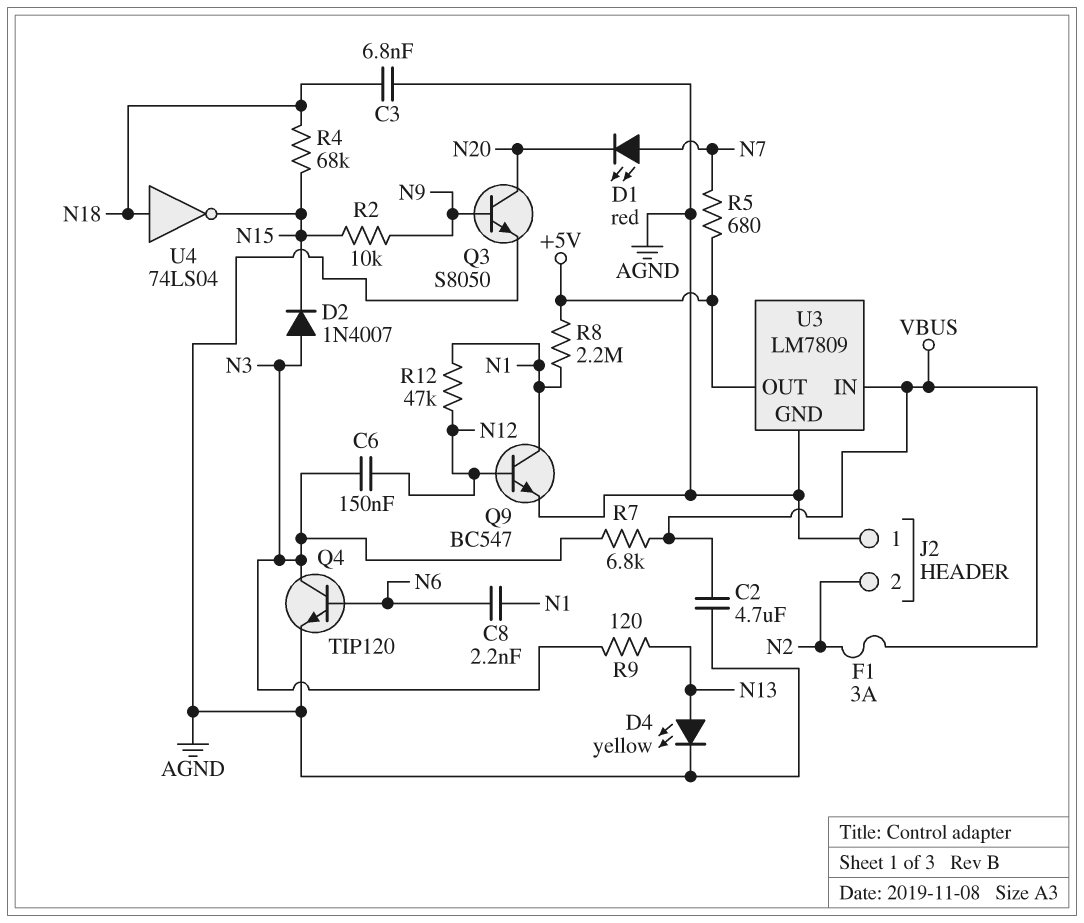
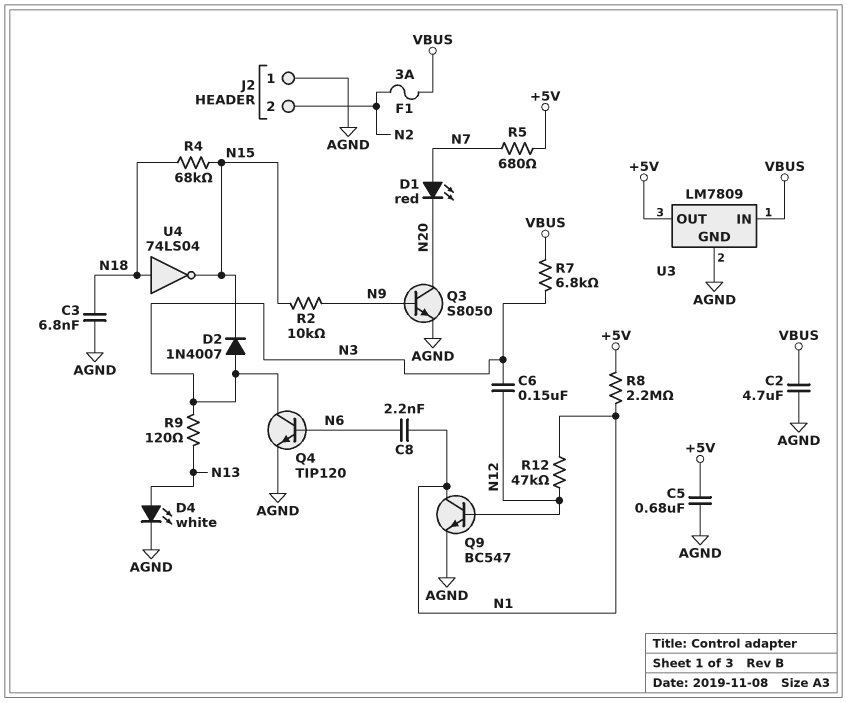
C5: none -> 680nF (+5V, AGND)
D4: LED yellow (A N13, K AGND) -> LED white (A N13, K AGND)

